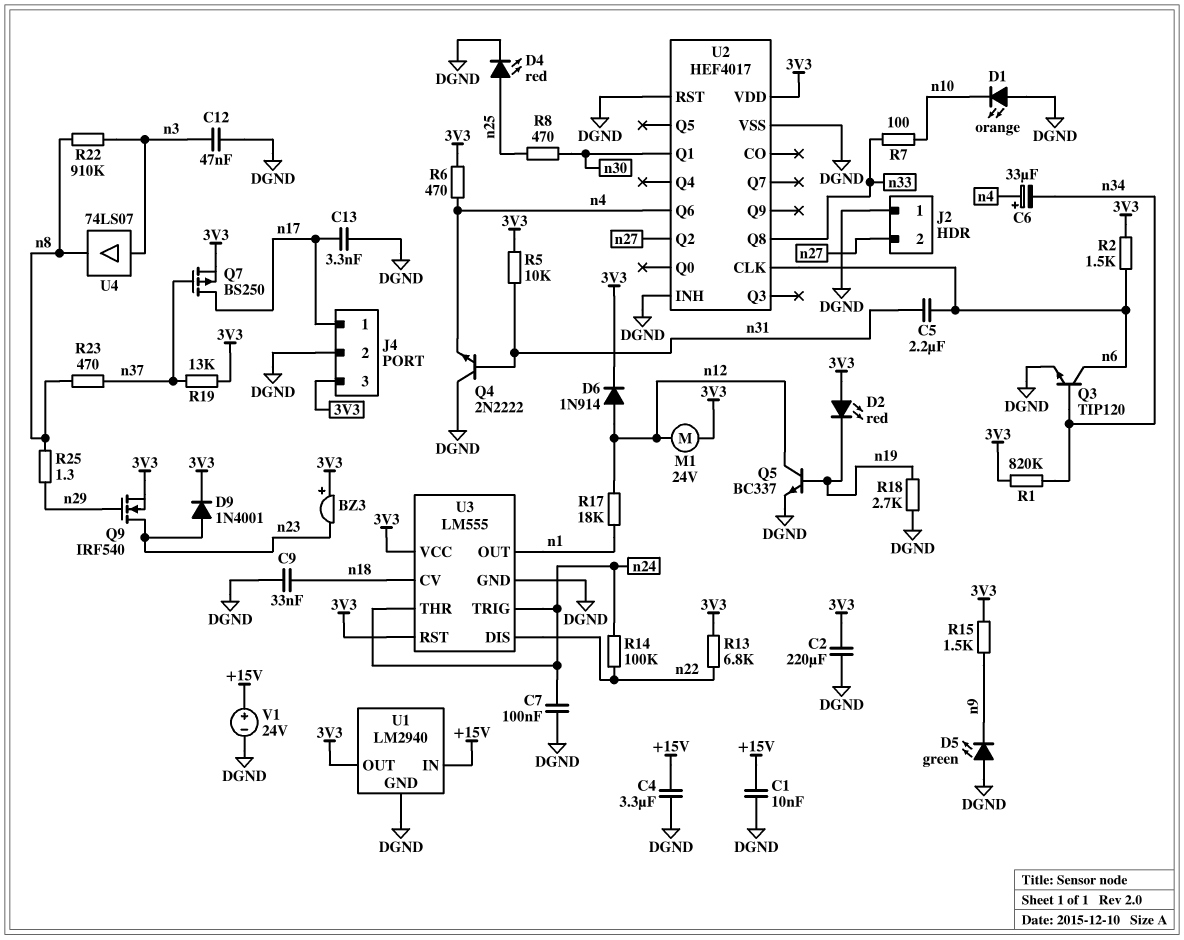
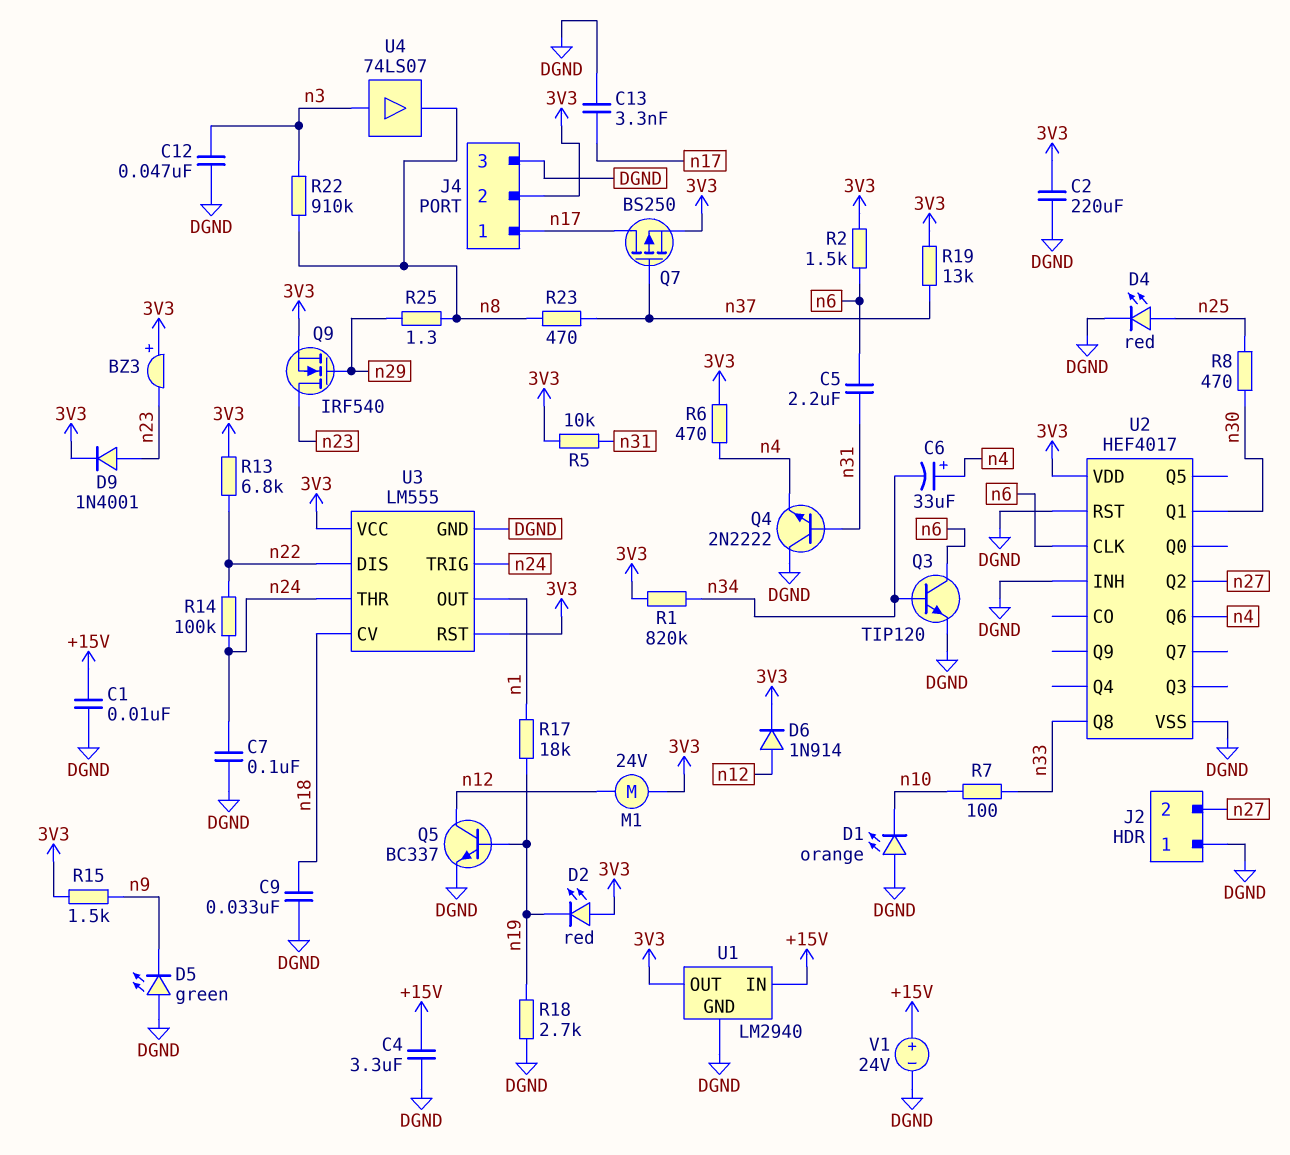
J4 pin 2: DGND -> 3V3
J4 pin 3: 3V3 -> DGND
R17: 18k (n1, n12) -> 18k (n1, n19)

